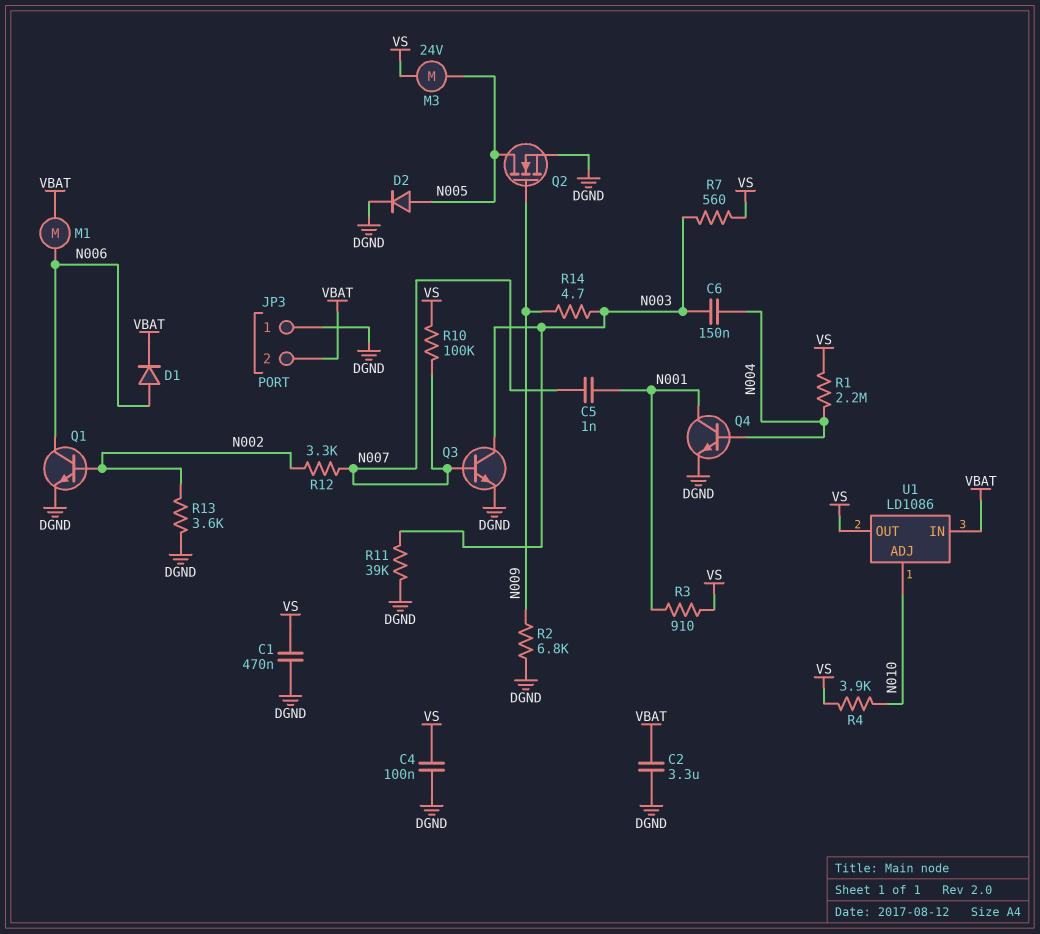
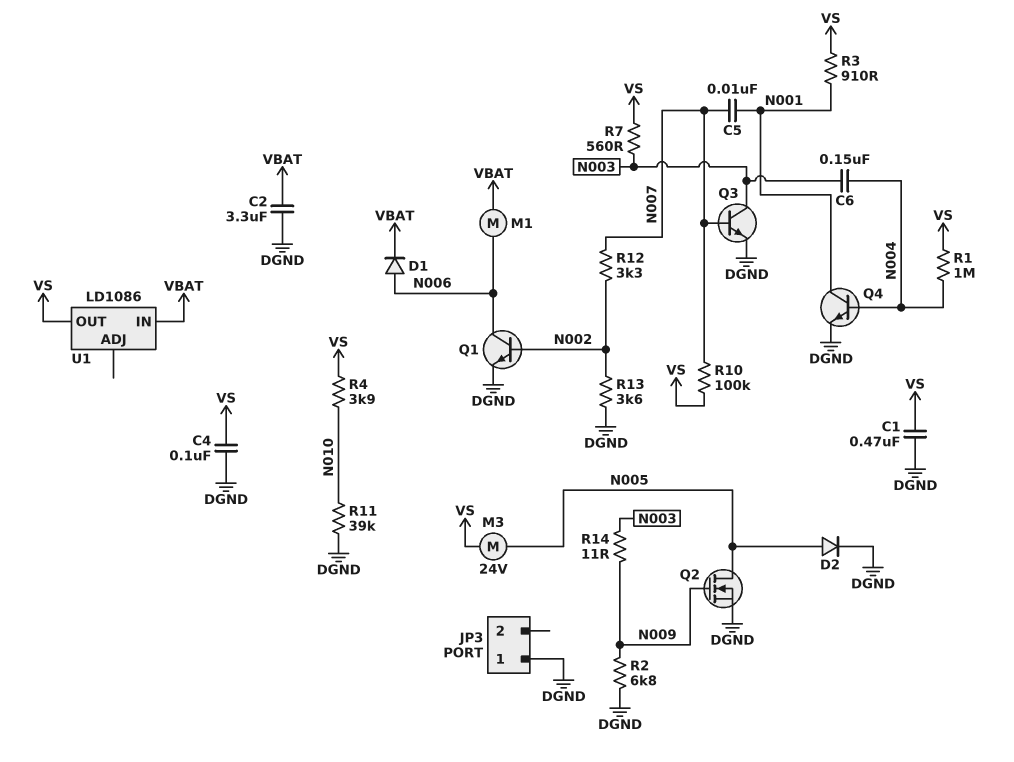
C5: 1nF (N001, N007) -> 10nF (N001, N007)
JP3 pin 2: VBAT -> none
R1: 2.2M (N004, VS) -> 1M (N004, VS)
R11: 39k (DGND, N003) -> 39k (DGND, N010)
R14: 4.7 (N003, N009) -> 11 (N003, N009)
U1 pin ADJ: N010 -> none

